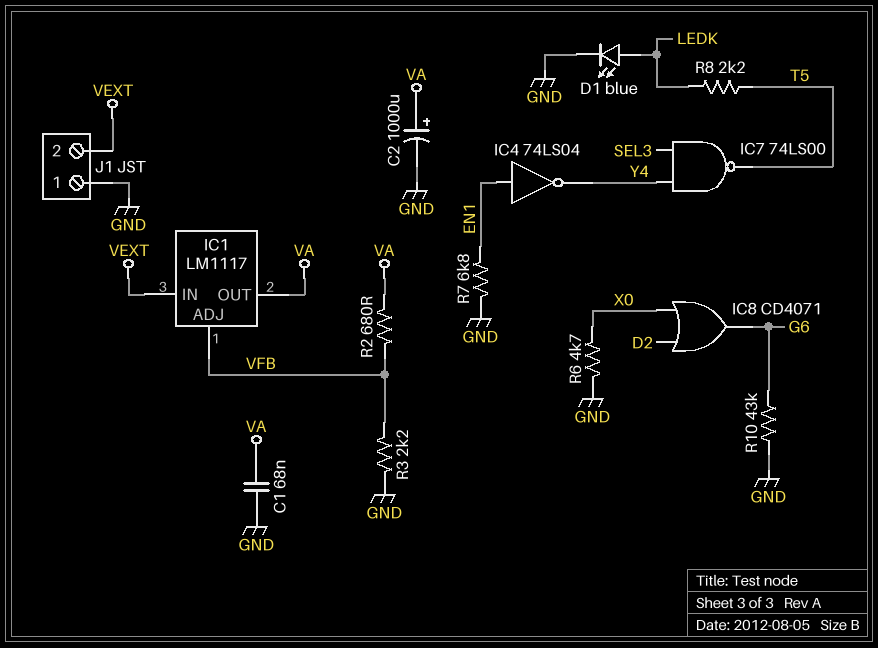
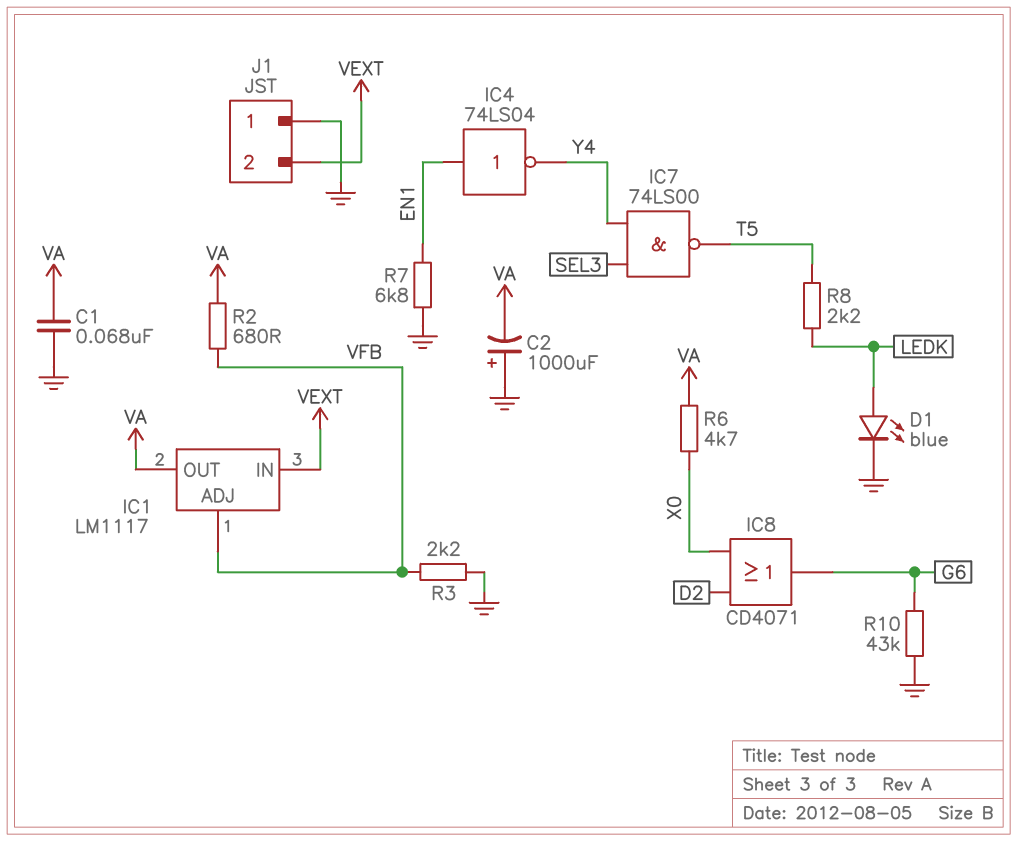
C2: 1000uF (plus VA, minus GND) -> 1000uF (plus GND, minus VA)
R6: 4.7k (GND, X0) -> 4.7k (VA, X0)

